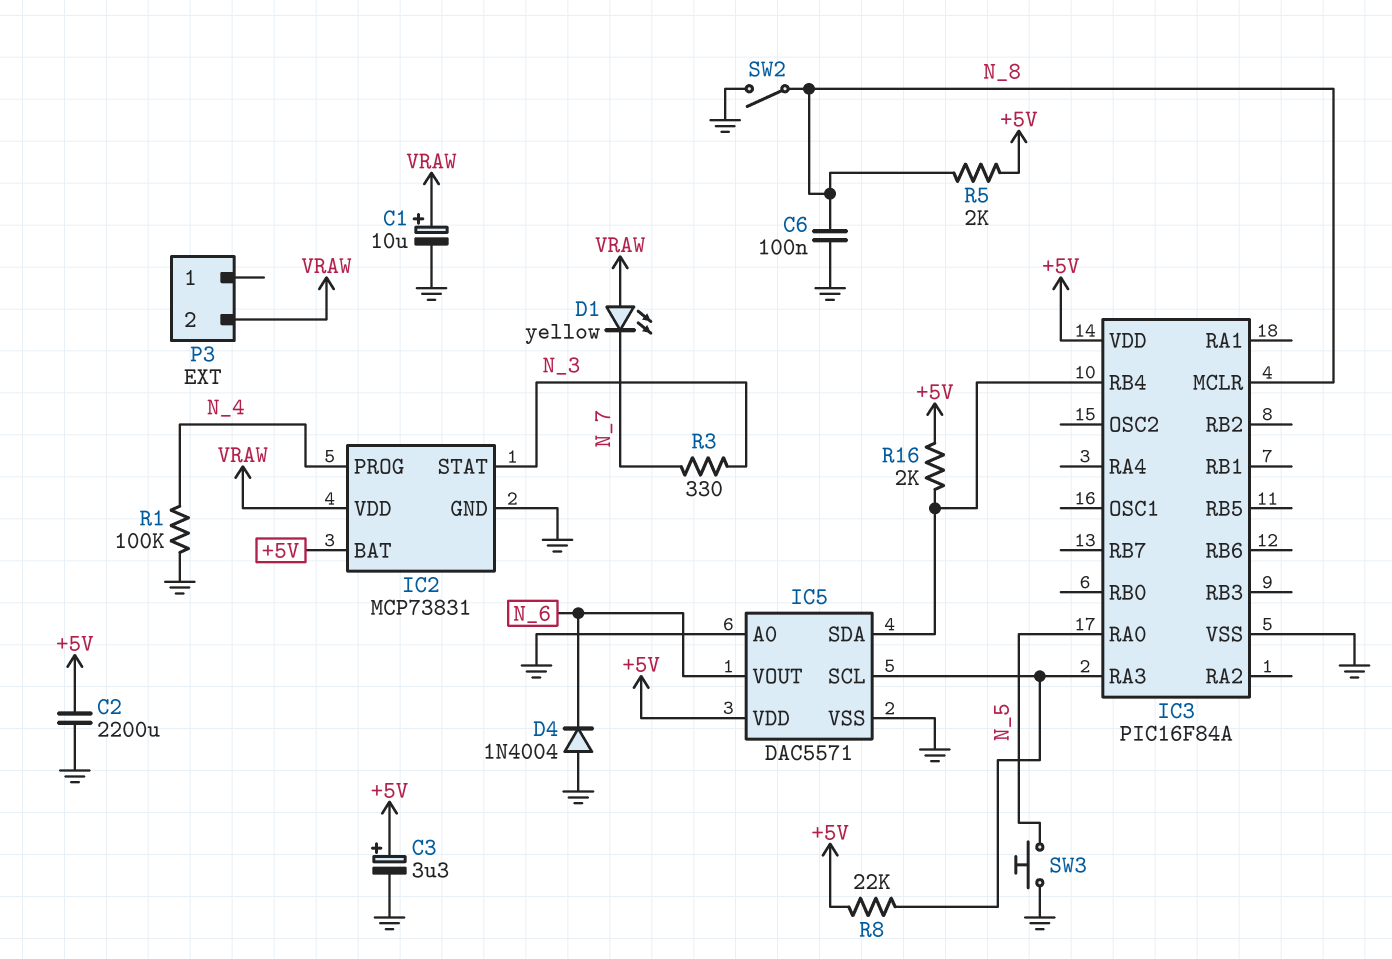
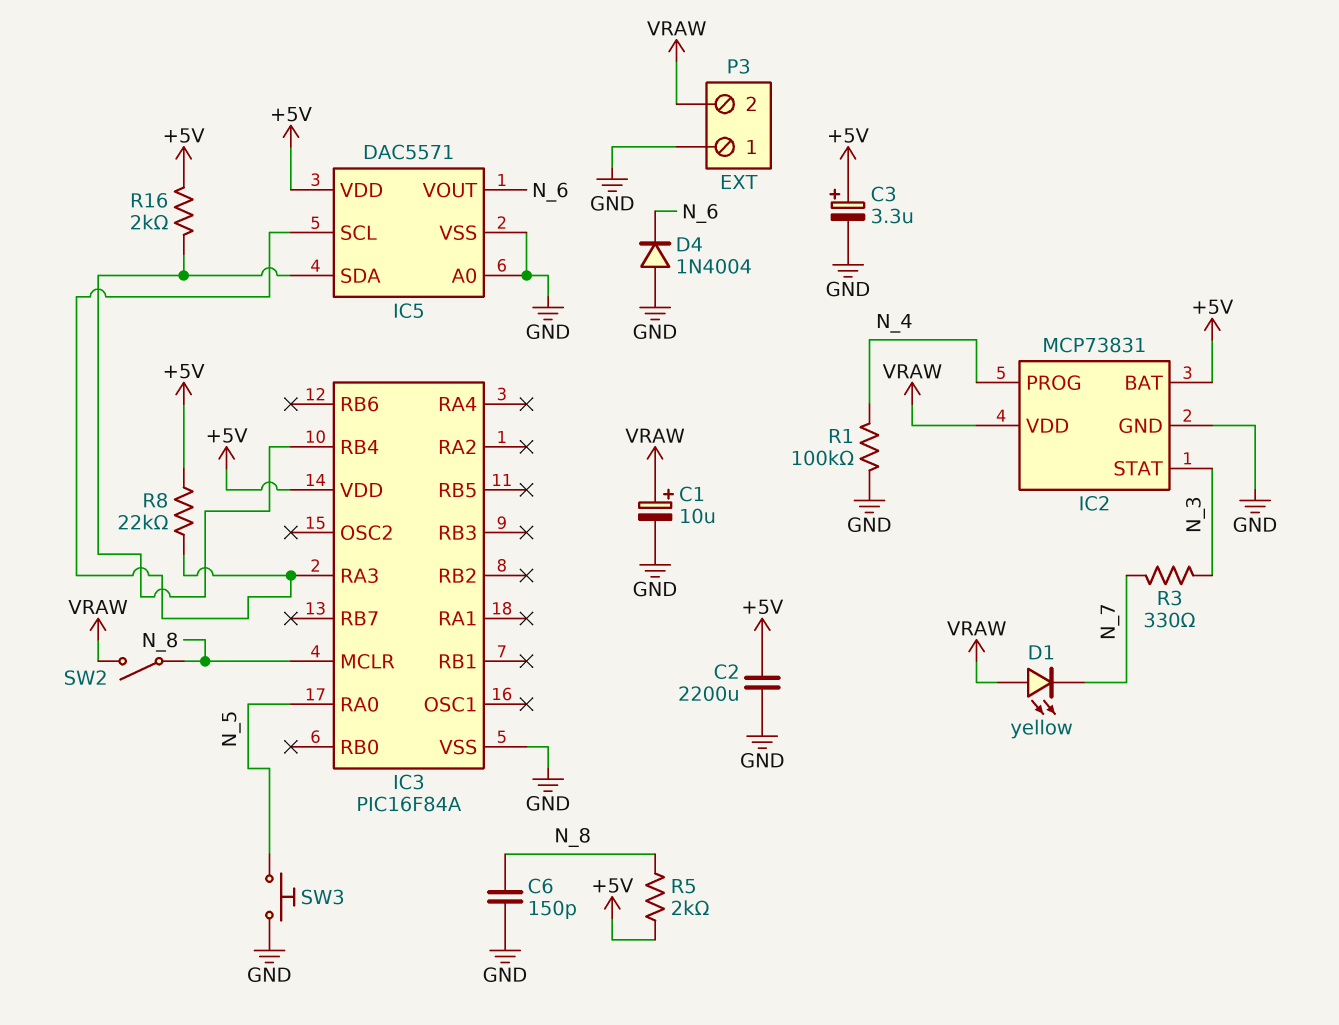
C6: 100nF (GND, N_8) -> 150pF (GND, N_8)
P3 pin 1: none -> GND
SW2: switch (GND, N_8) -> switch (N_8, VRAW)

